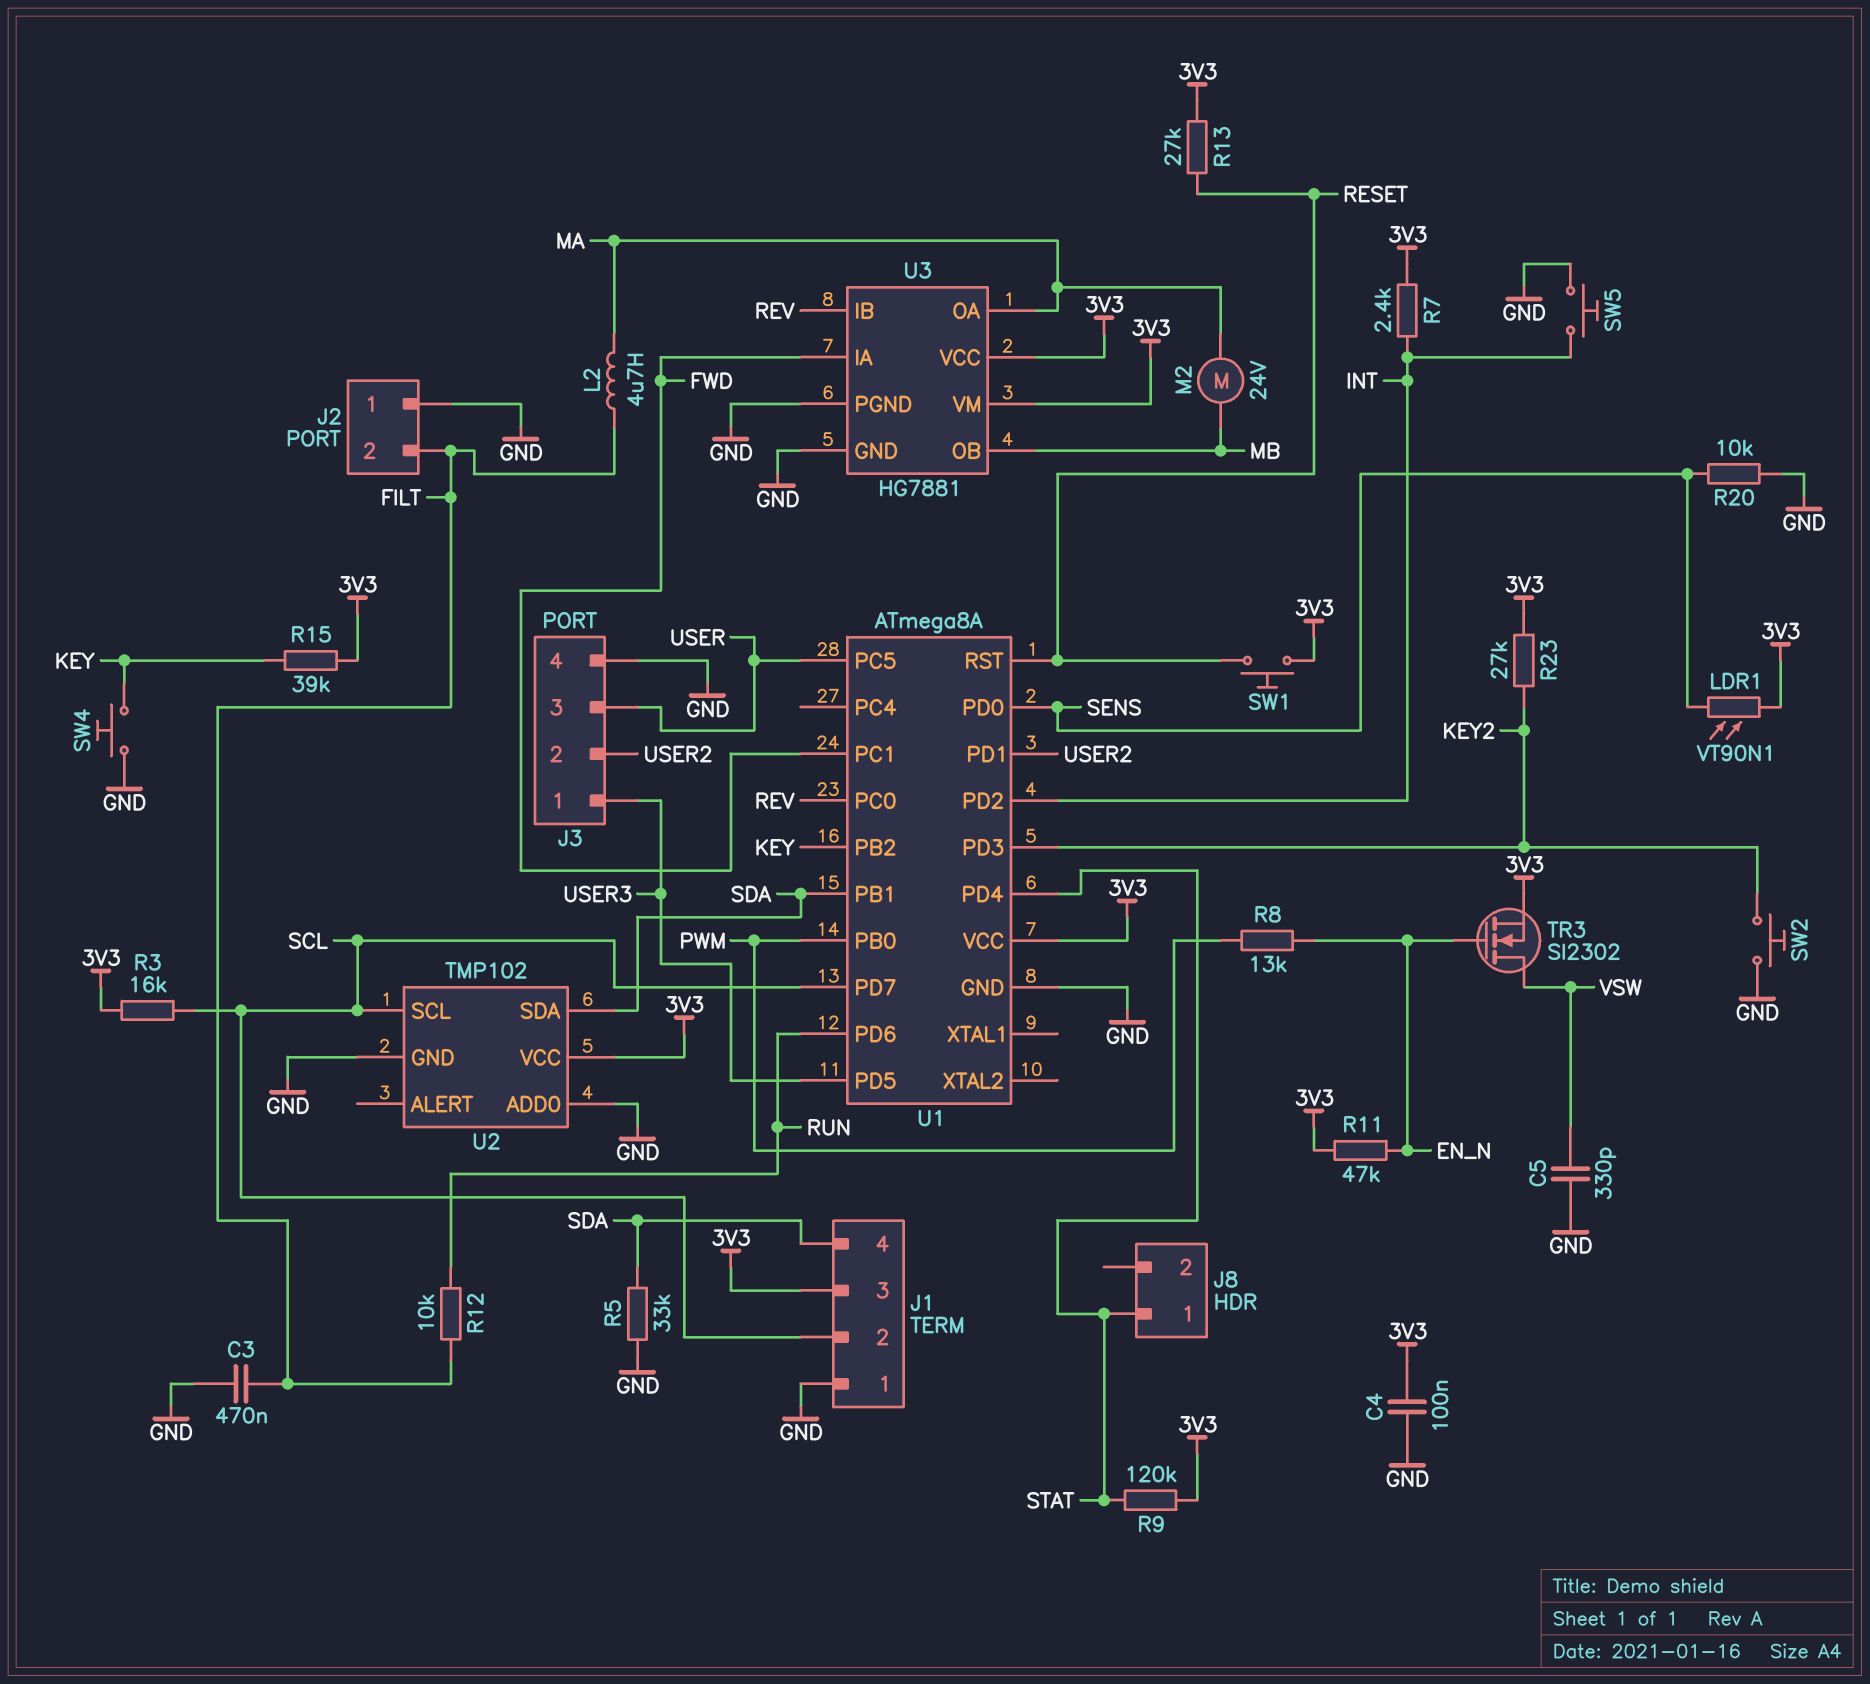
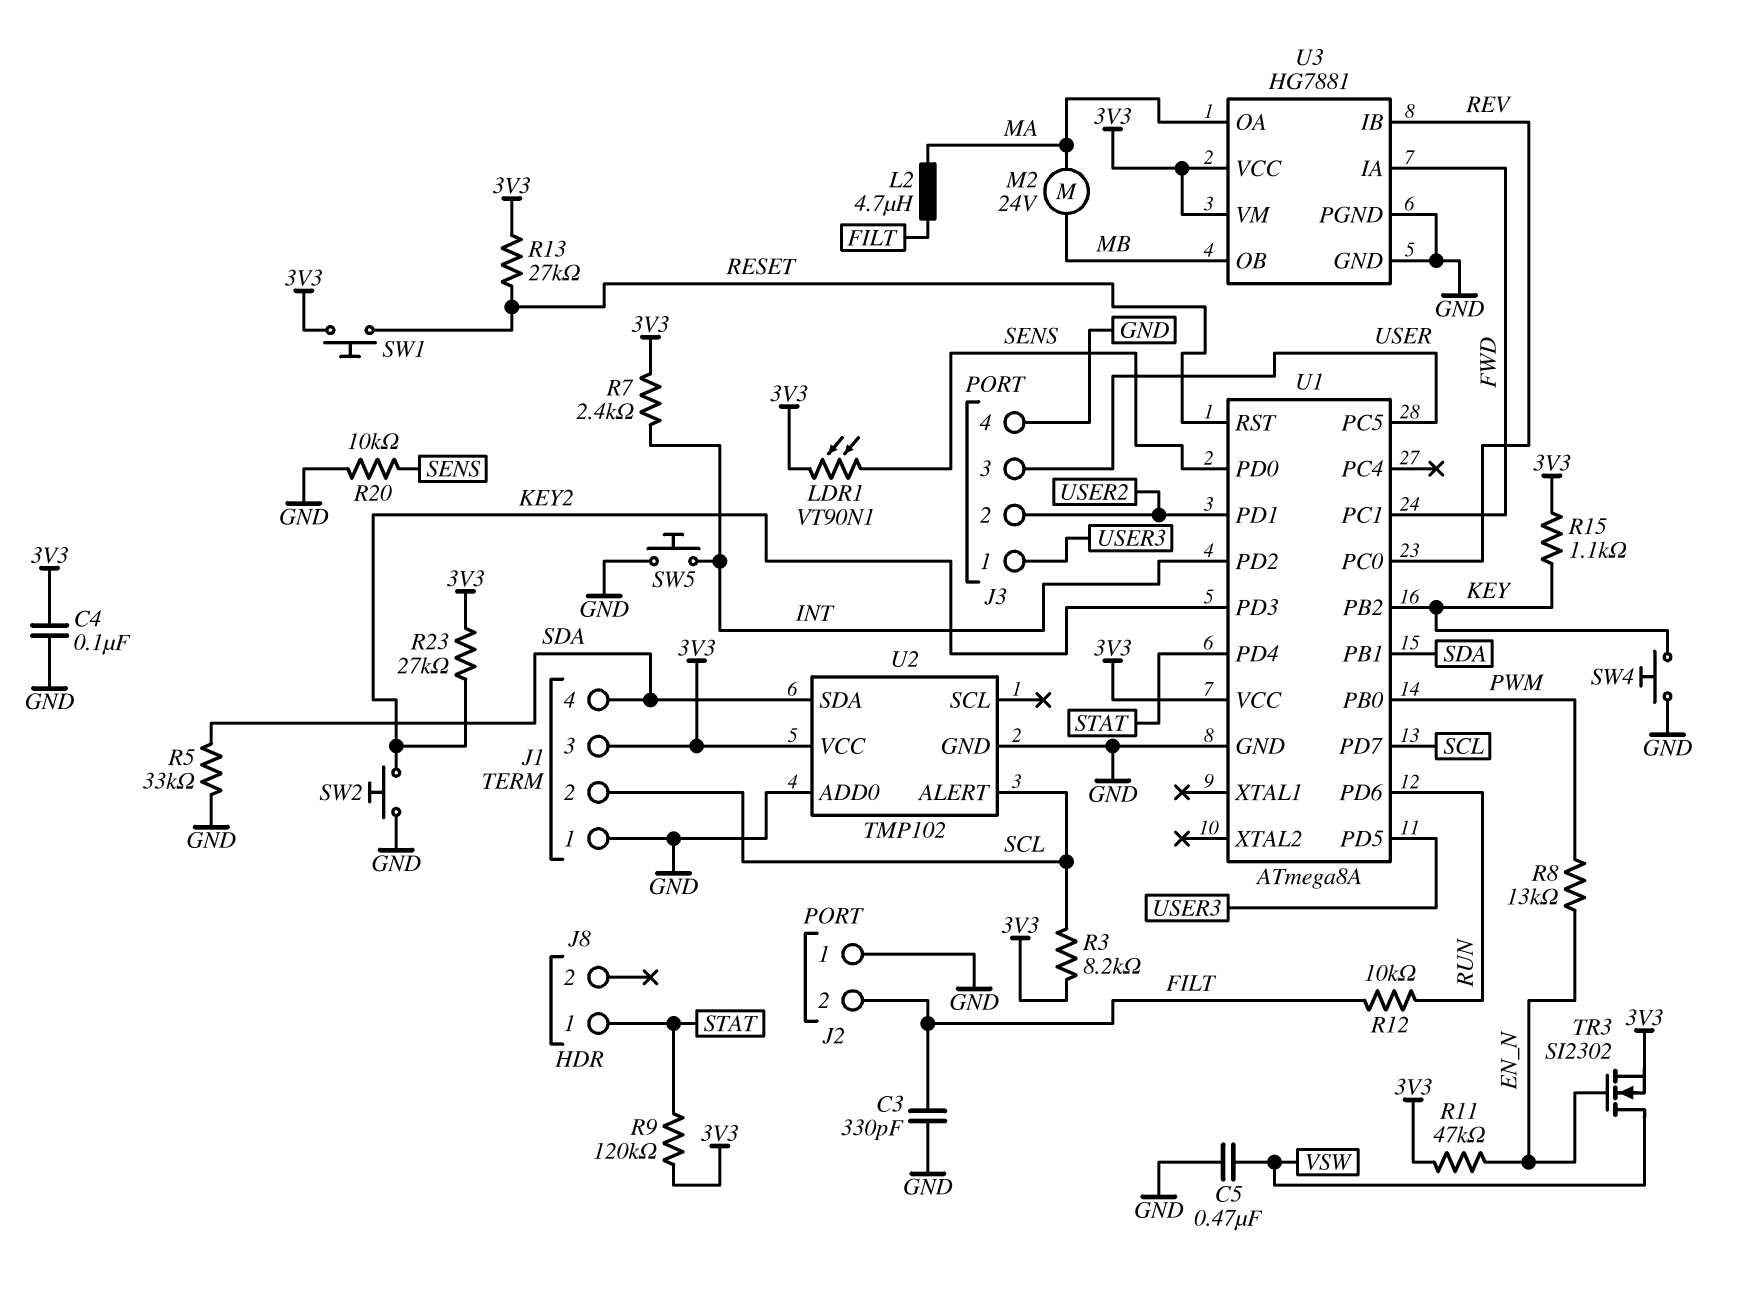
C3: 470nF (FILT, GND) -> 330pF (FILT, GND)
C5: 330pF (GND, VSW) -> 470nF (GND, VSW)
R3: 16k (3V3, SCL) -> 8.2k (3V3, SCL)
R15: 39k (3V3, KEY) -> 1.1k (3V3, KEY)
U2 pin ALERT: none -> SCL
U2 pin SCL: SCL -> none

